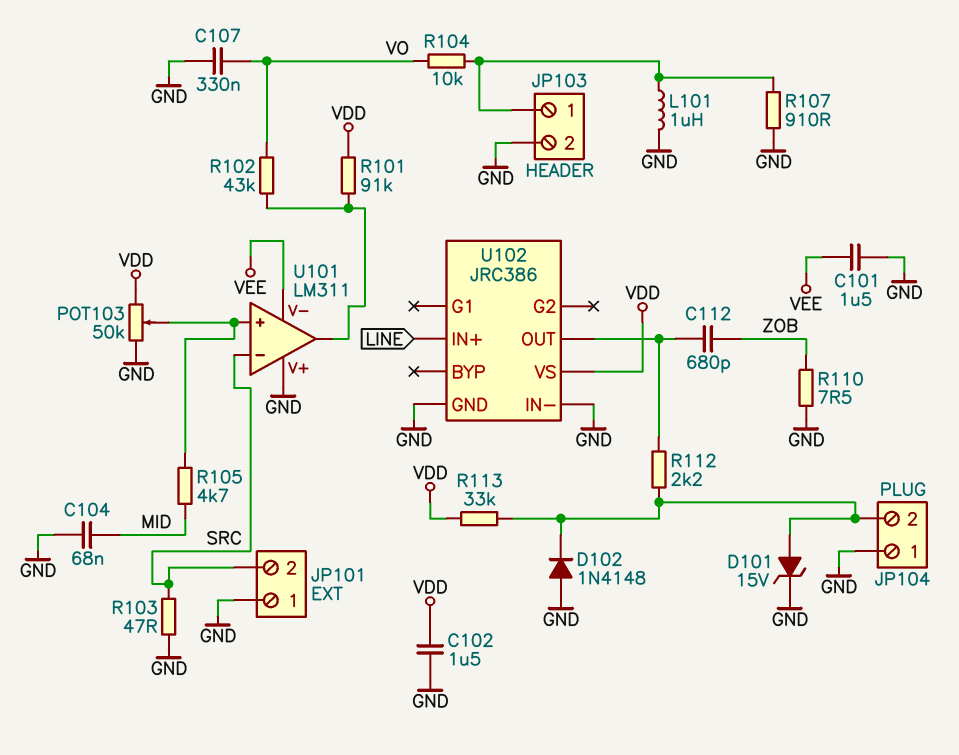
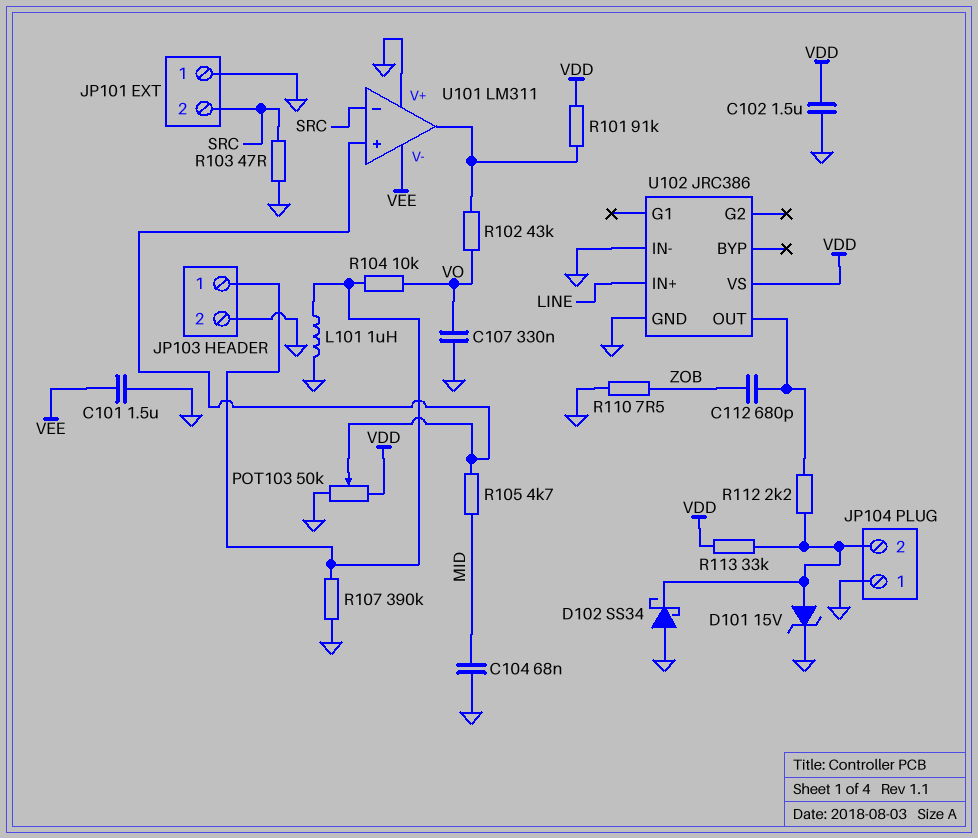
D102: diode 1N4148 (A GND, K JP104/2) -> schottky SS34 (A GND, K JP104/2)
R107: 910 (GND, JP103/1) -> 390k (GND, JP103/1)

